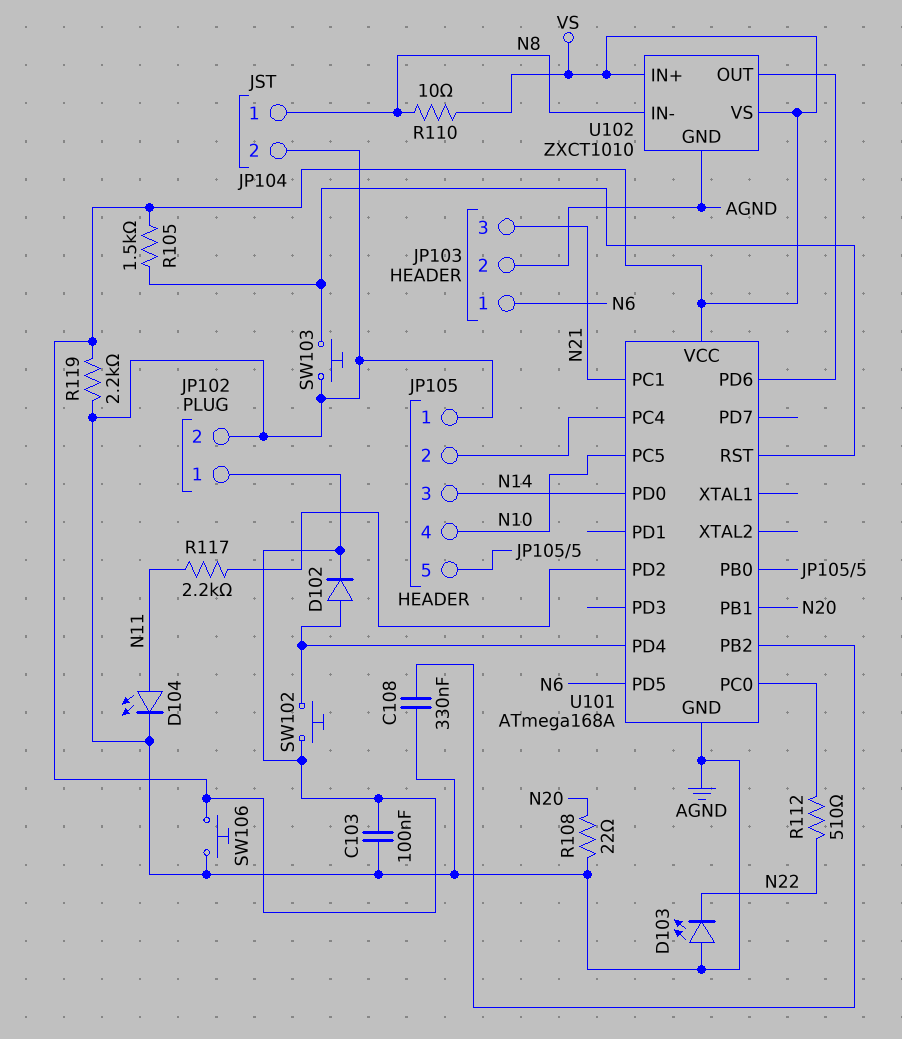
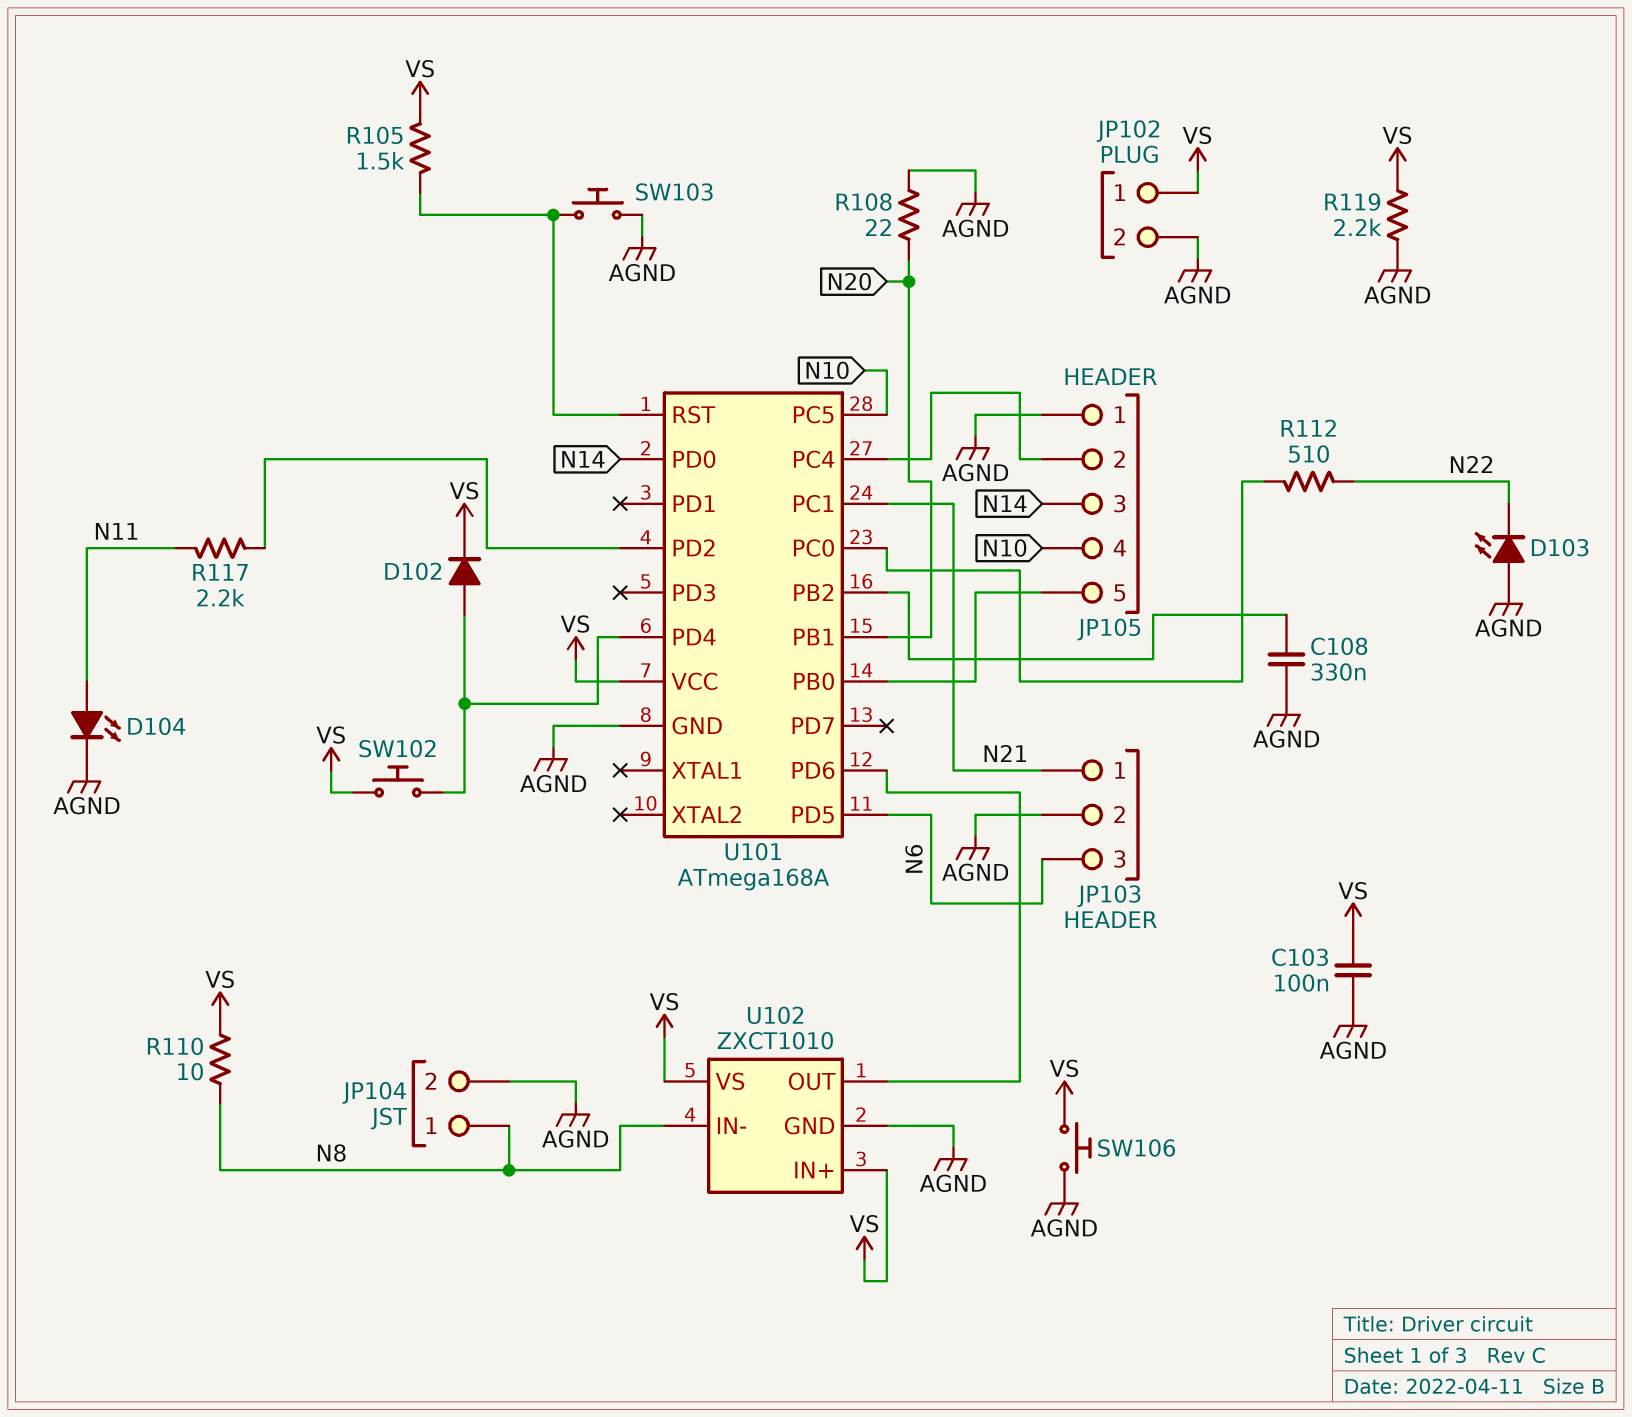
JP103 pin 1: N6 -> N21
JP103 pin 3: N21 -> N6

